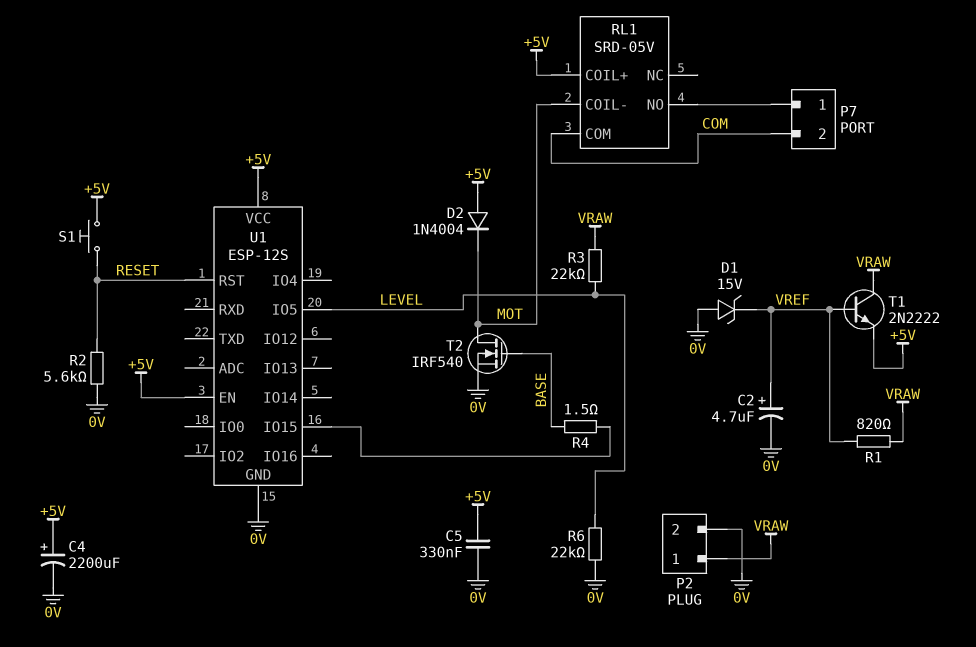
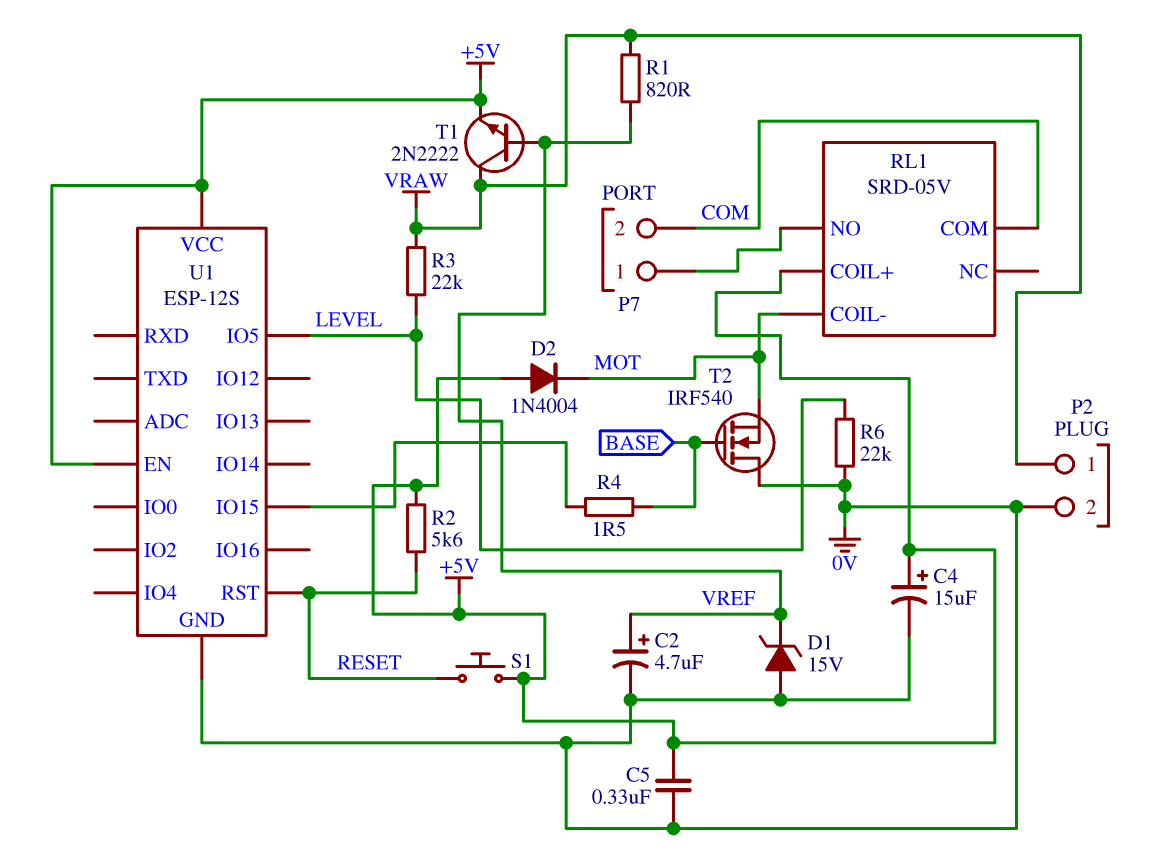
C4: 2200uF (plus +5V, minus 0V) -> 15uF (plus +5V, minus 0V)
R2: 5.6k (0V, RESET) -> 5.6k (+5V, RESET)
T2: NMOS IRF540 (G BASE, D MOT, S 0V) -> NMOS IRF540 (G BASE, D 0V, S MOT)

